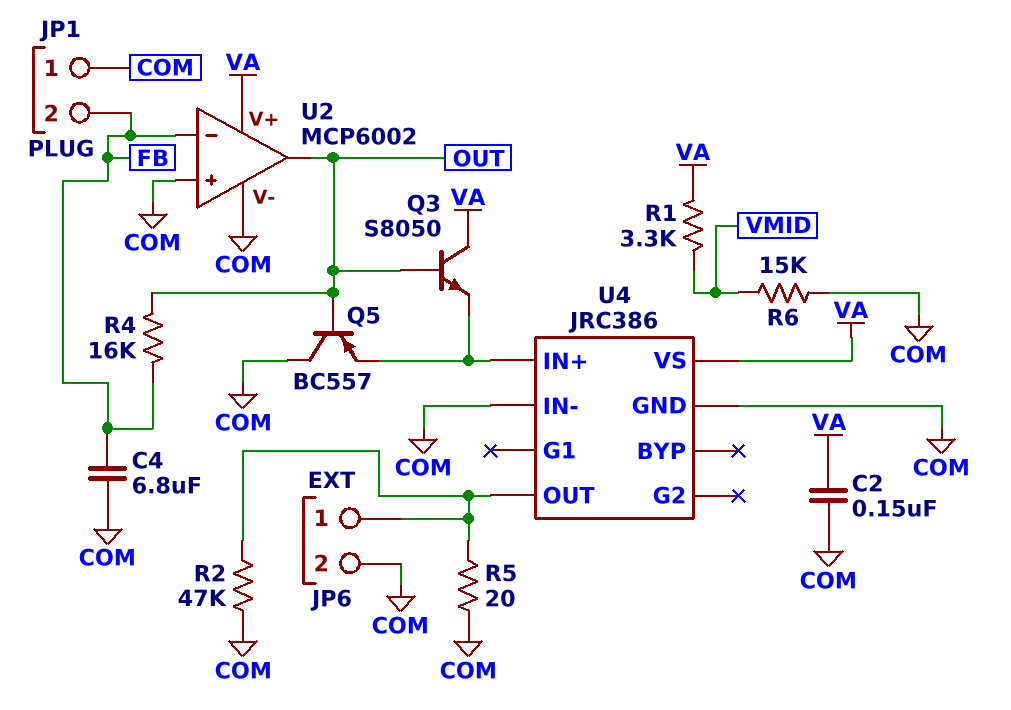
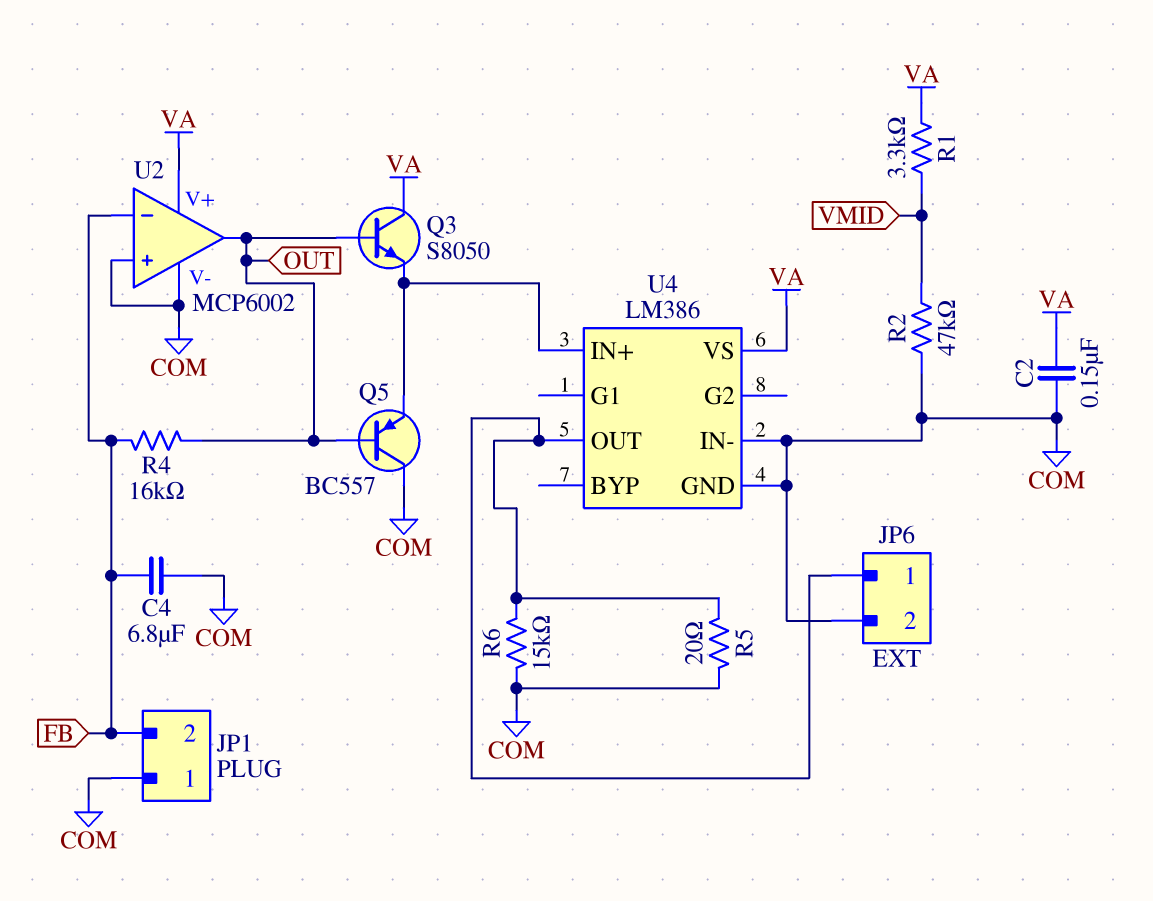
R2: 47k (COM, JP6/1) -> 47k (COM, VMID)
R6: 15k (COM, VMID) -> 15k (COM, JP6/1)
U4: JRC386 -> LM386

